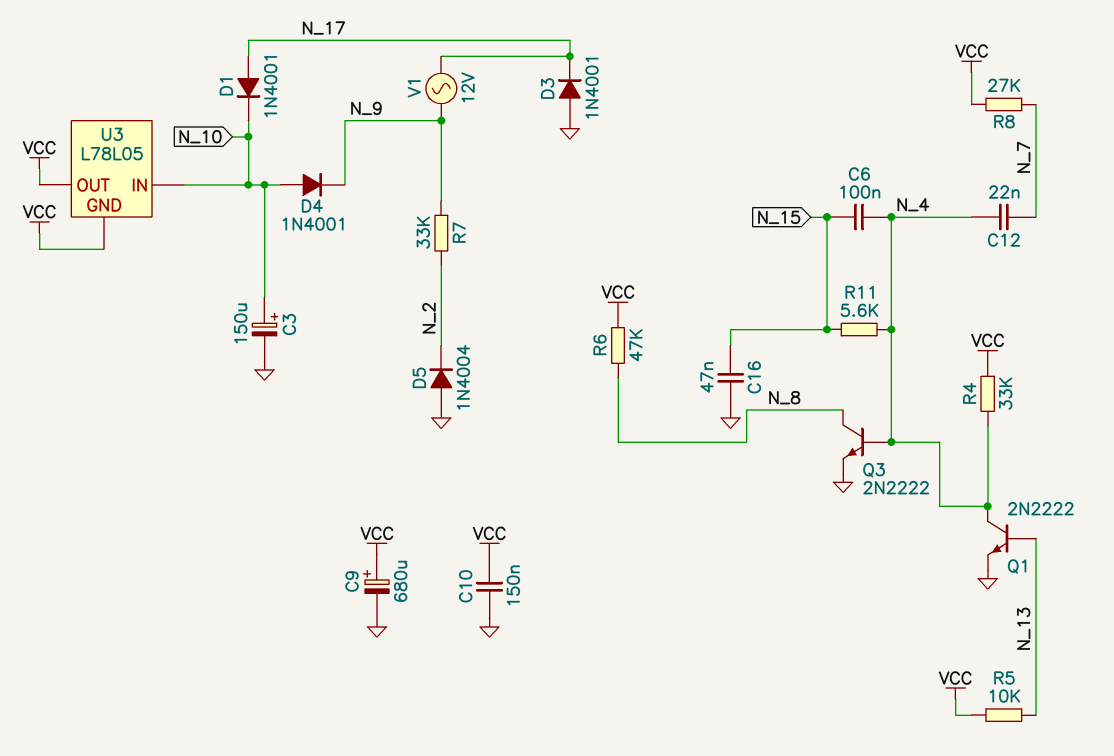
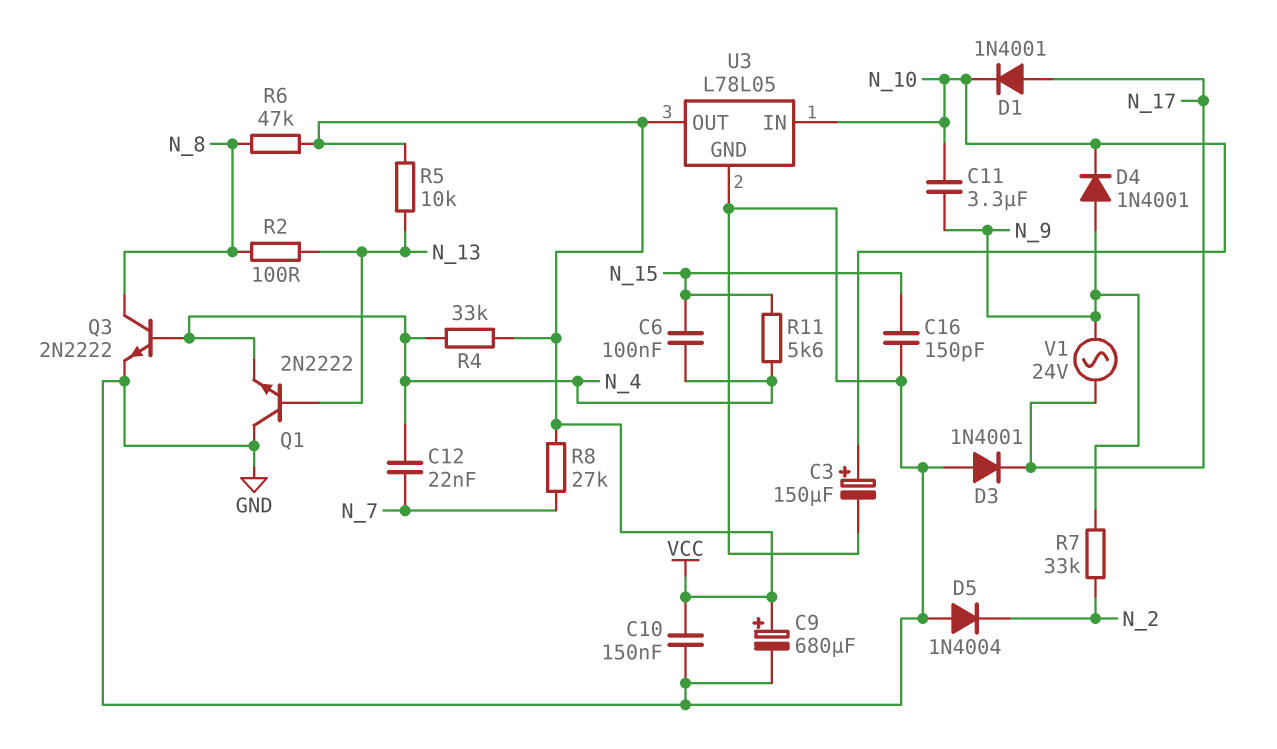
C11: none -> 3.3uF (N_9, N_10)
C16: 47nF (GND, N_15) -> 150pF (GND, N_15)
D4: diode 1N4001 (A N_10, K N_9) -> diode 1N4001 (A N_9, K N_10)
Q1: NPN 2N2222 (B N_13, C N_4, E GND) -> NPN 2N2222 (B N_13, C GND, E N_4)
R2: none -> 100 (N_8, N_13)
U3 pin GND: VCC -> GND
V1: AC 12V (N_9, N_17) -> AC 24V (N_9, N_17)

